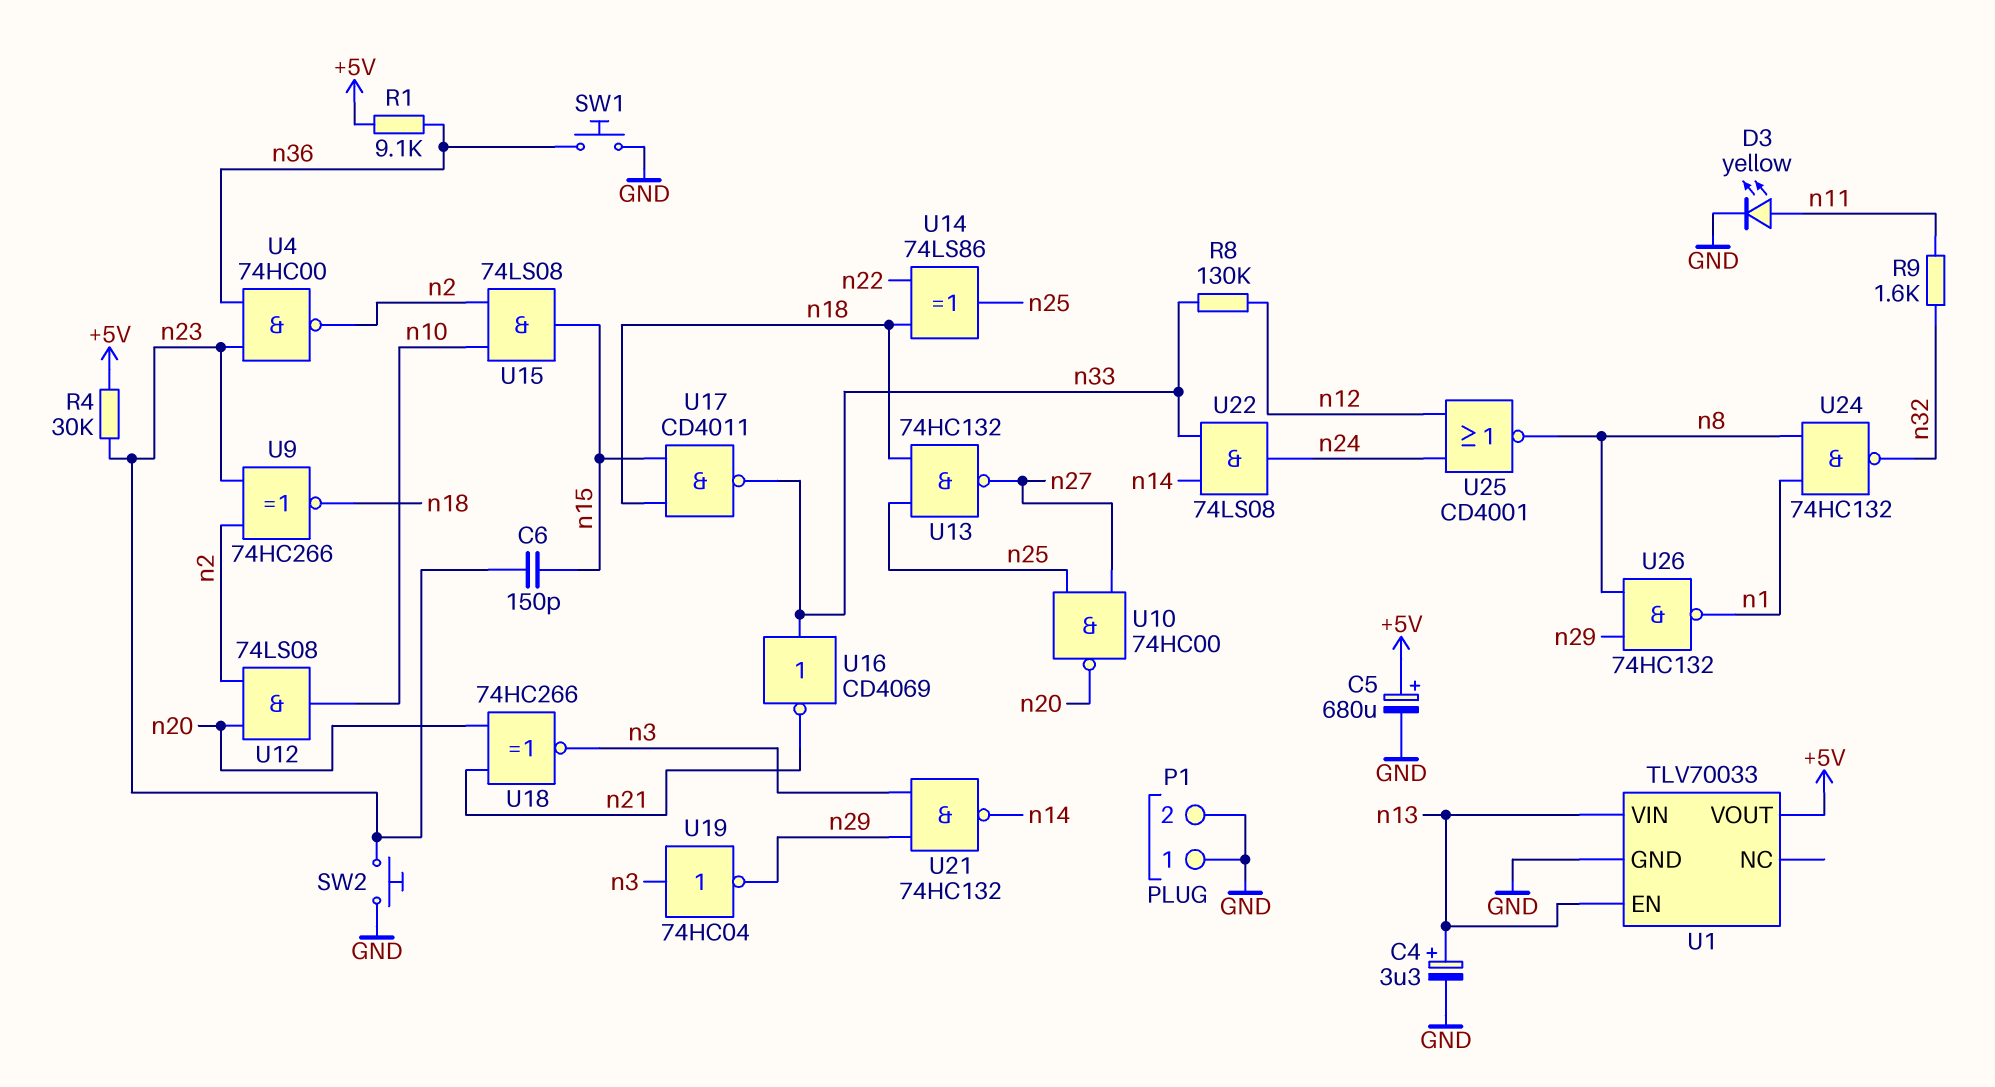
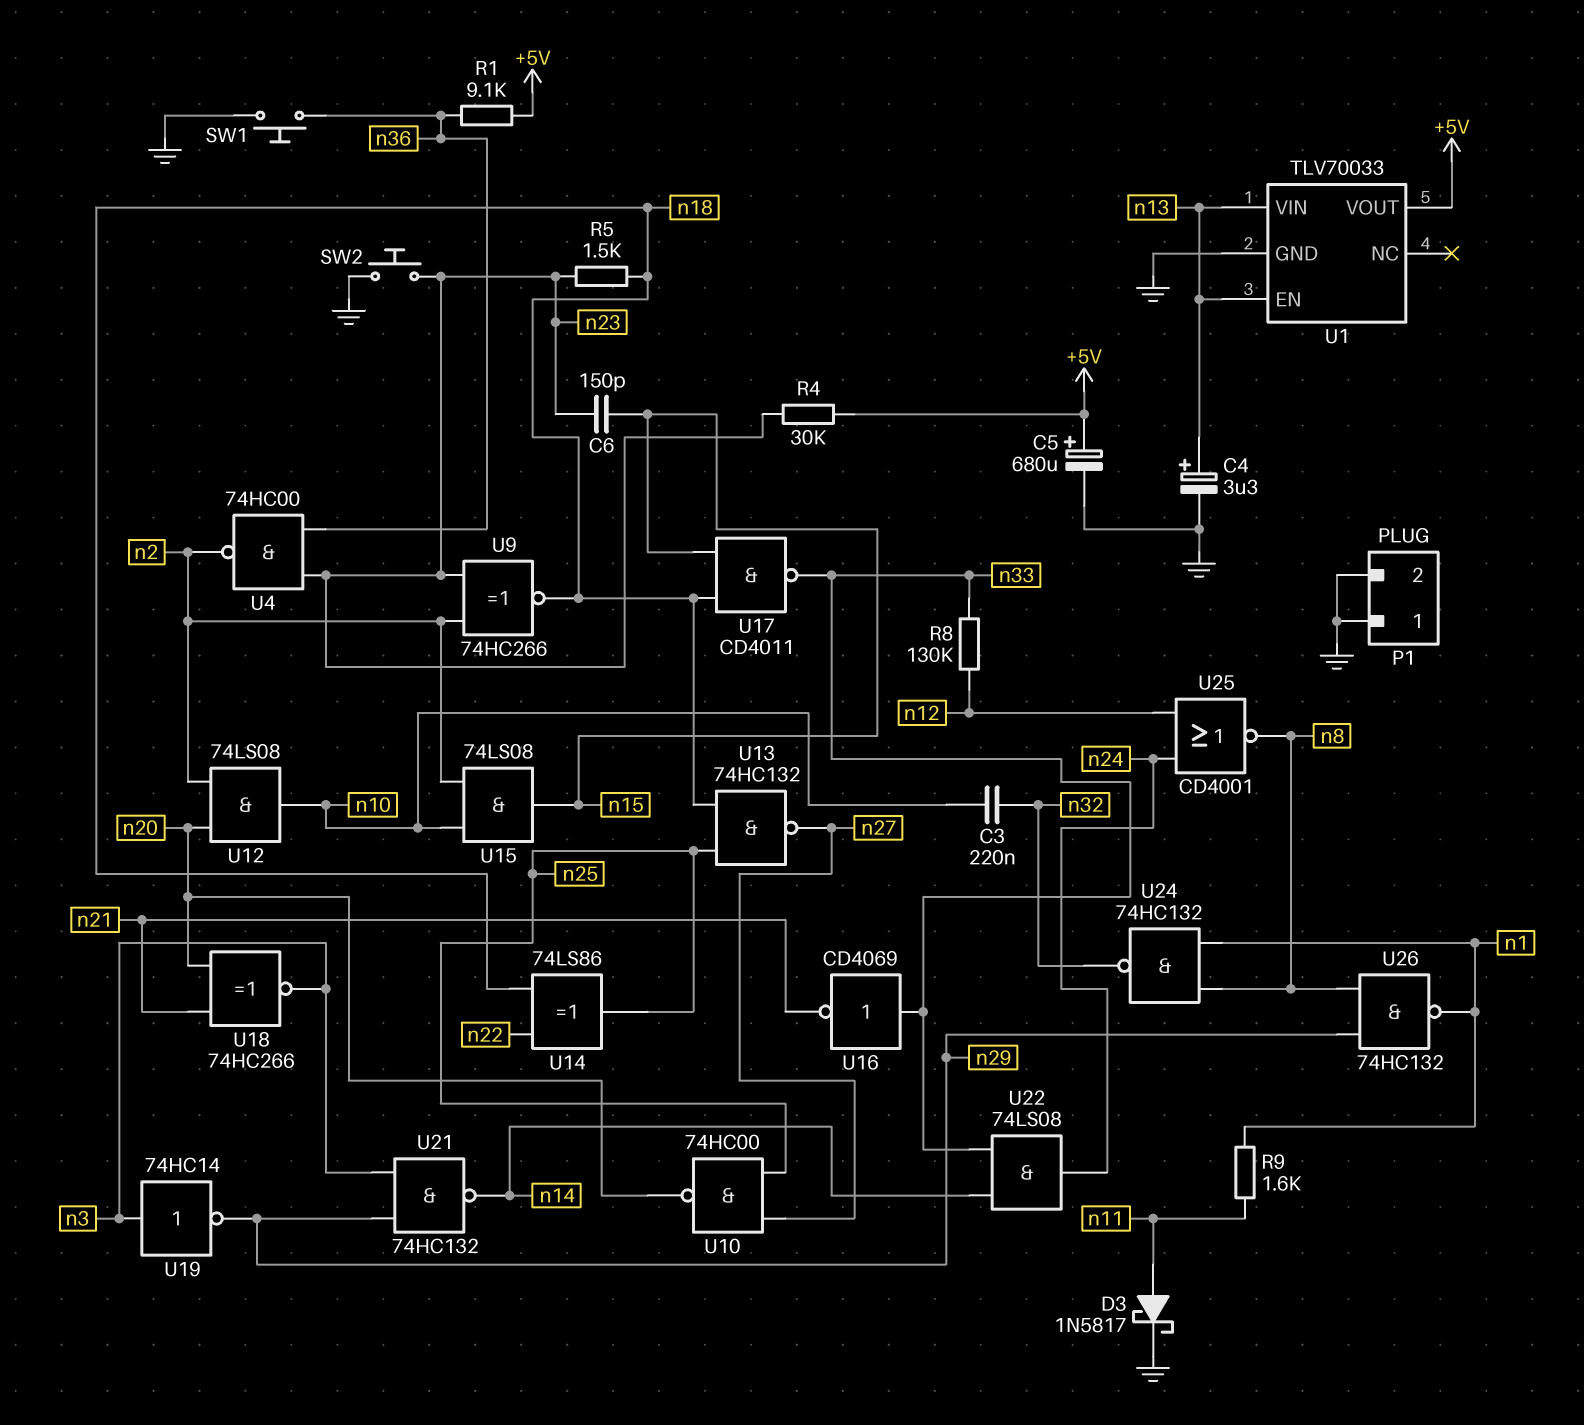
C3: none -> 220nF (n10, n32)
D3: LED yellow (A n11, K GND) -> schottky 1N5817 (A n11, K GND)
R5: none -> 1.5k (n18, n23)
R9: 1.6k (n11, n32) -> 1.6k (n1, n11)
U19: NOT 74HC04 (in n3, out n29) -> NOT 74HC14 (in n3, out n29)

